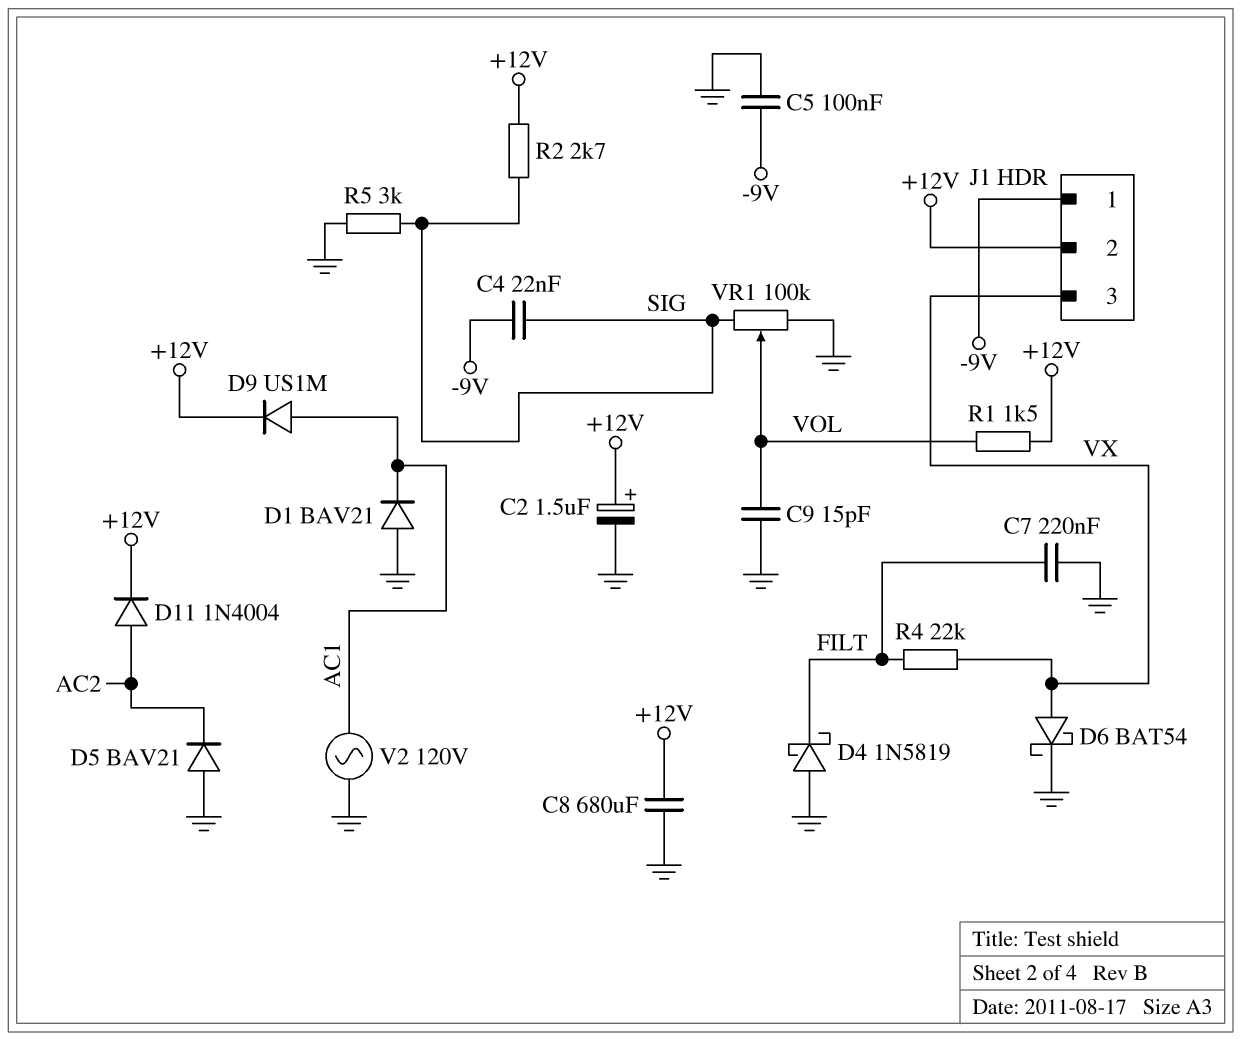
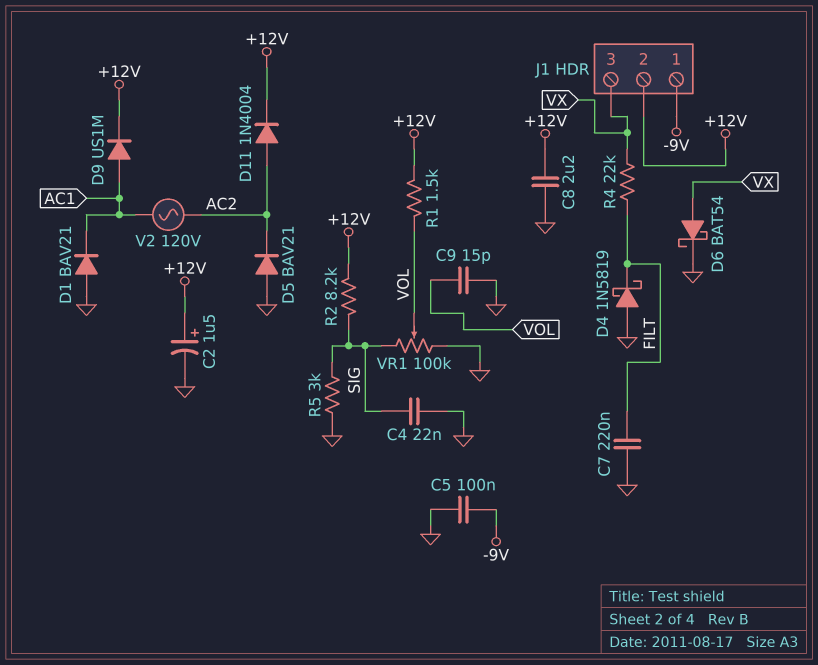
C4: 22nF (-9V, SIG) -> 22nF (GND, SIG)
C8: 680uF (+12V, GND) -> 2.2uF (+12V, GND)
R2: 2.7k (+12V, SIG) -> 8.2k (+12V, SIG)
V2: AC 120V (AC1, GND) -> AC 120V (AC1, AC2)

